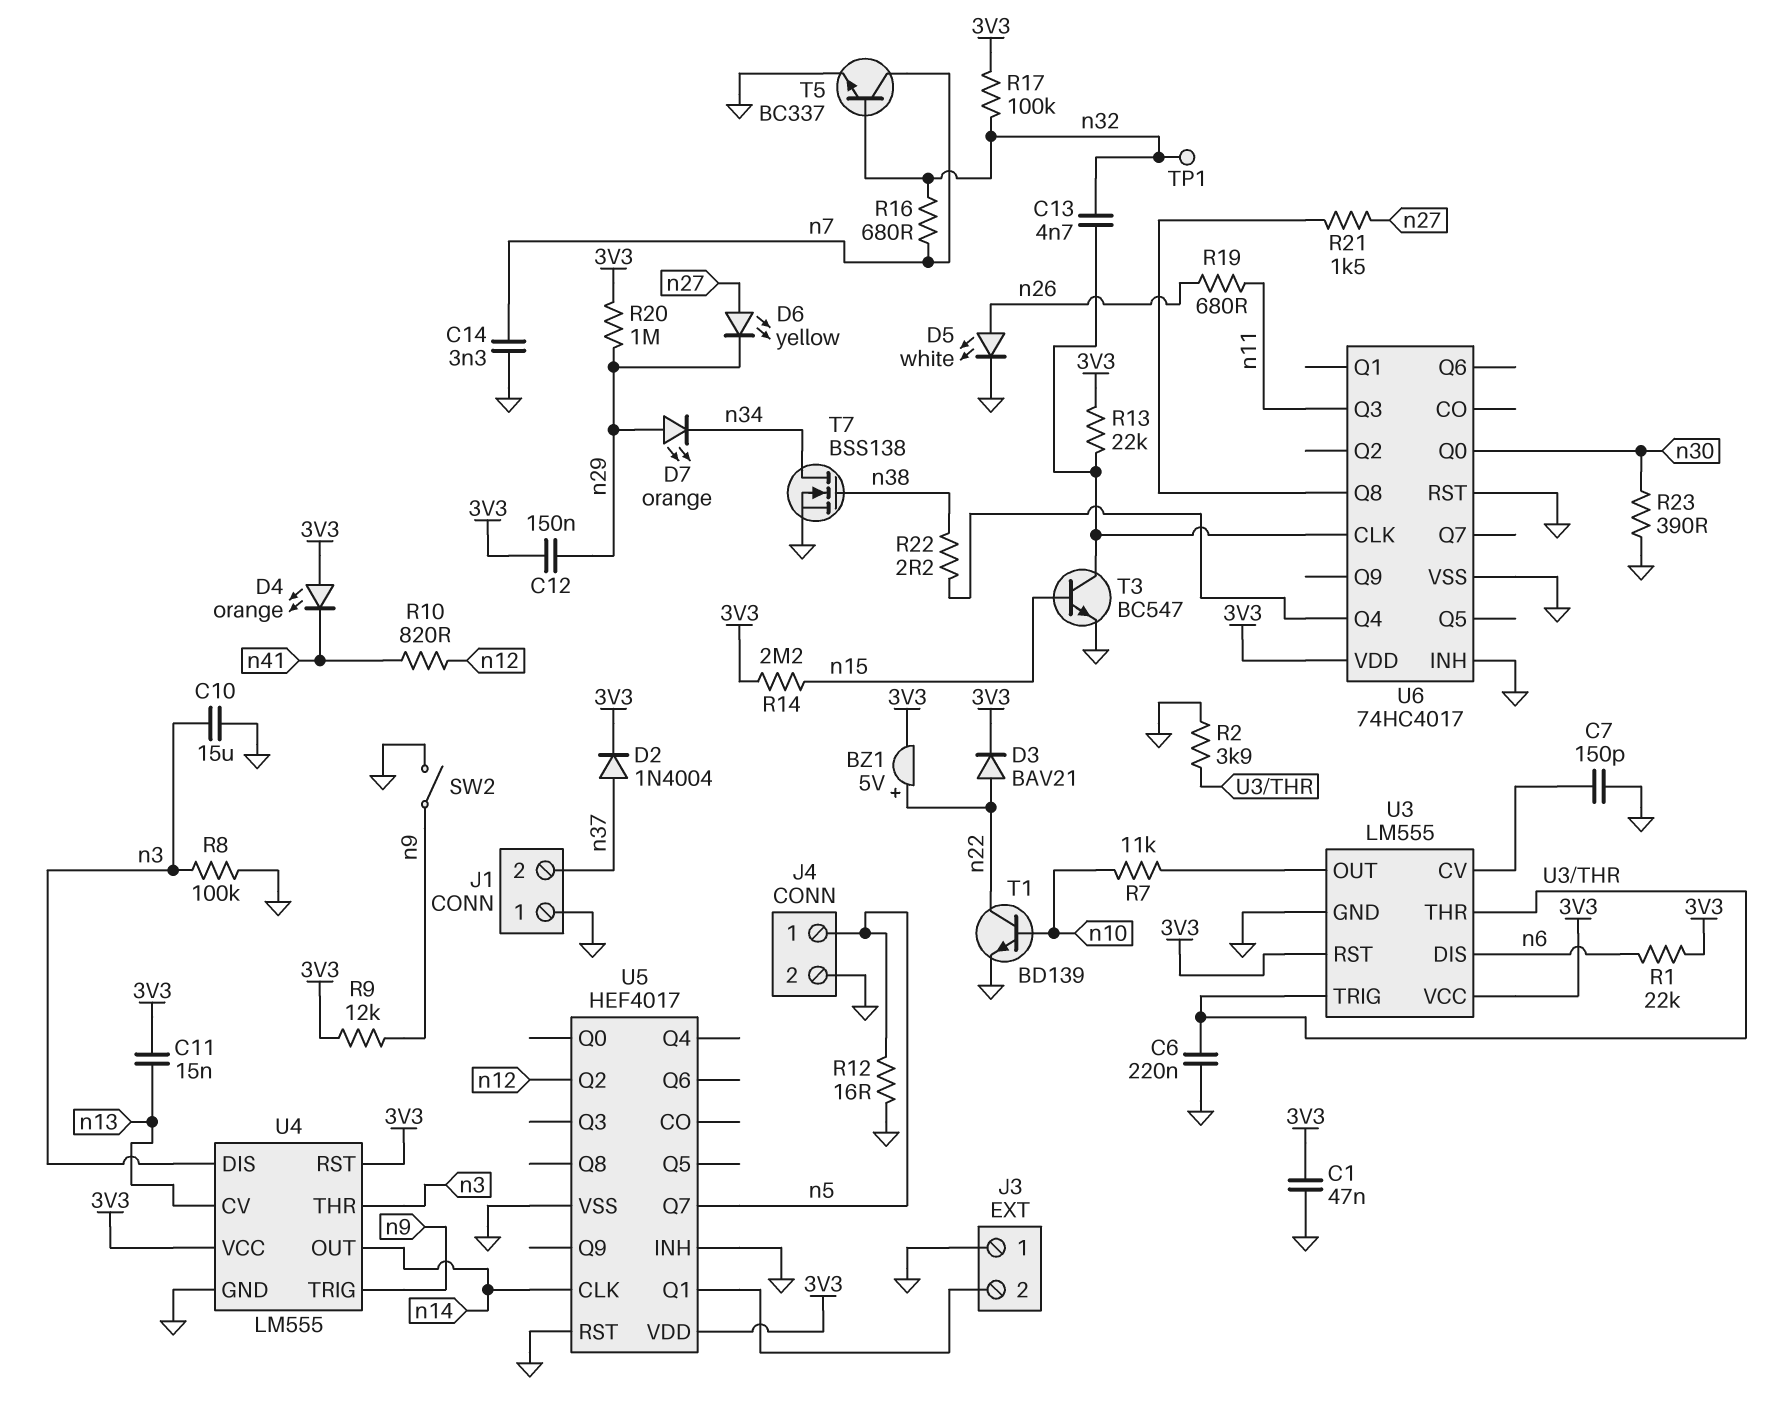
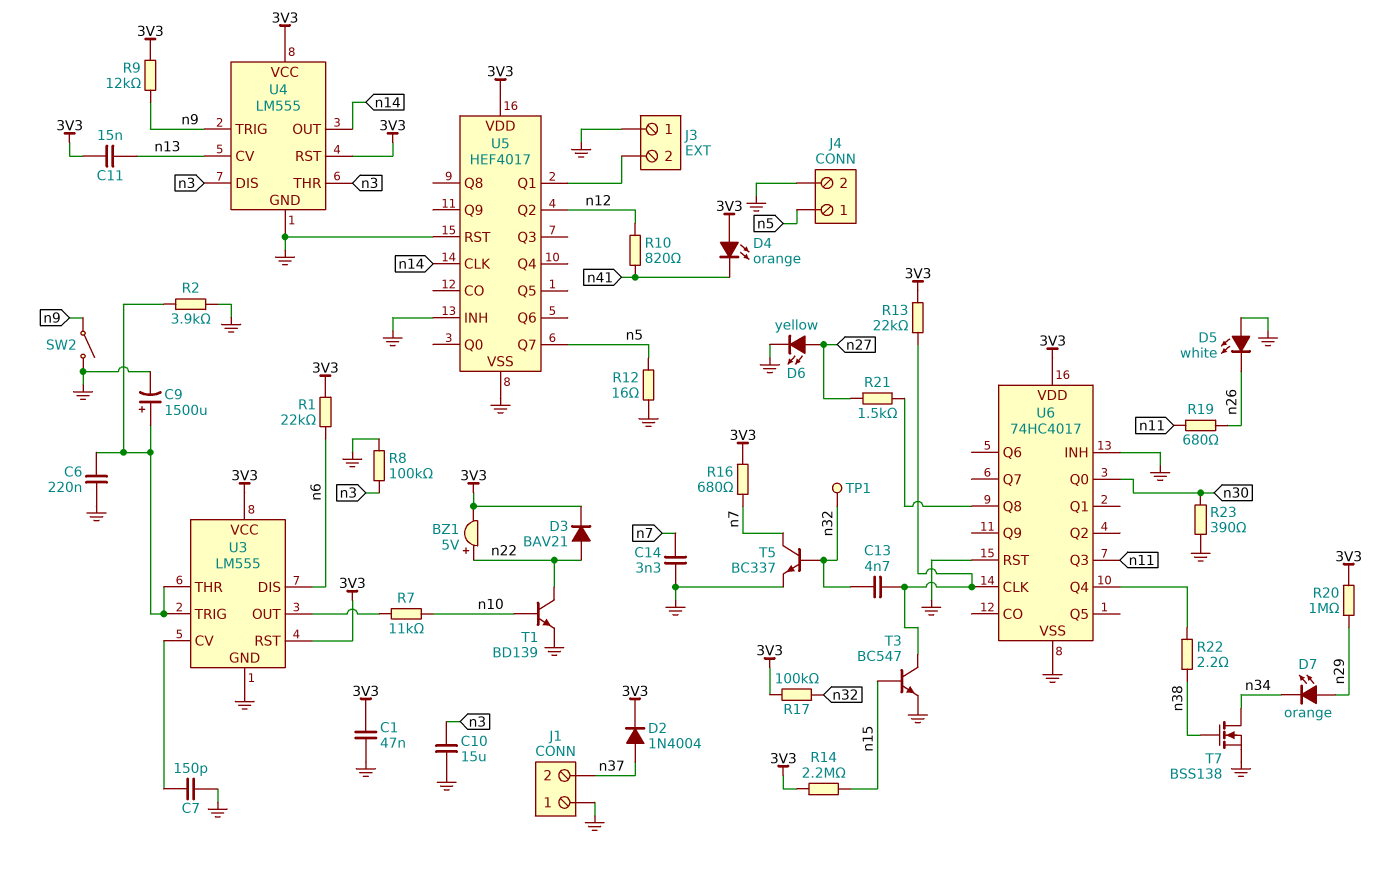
C9: none -> 1500uF (plus U3/THR, minus GND)
C12: 150nF (3V3, n29) -> none
D5: LED white (A n26, K GND) -> LED white (A GND, K n26)
D6: LED yellow (A n27, K n29) -> LED yellow (A n27, K GND)
R16: 680 (n7, n32) -> 680 (3V3, n7)

